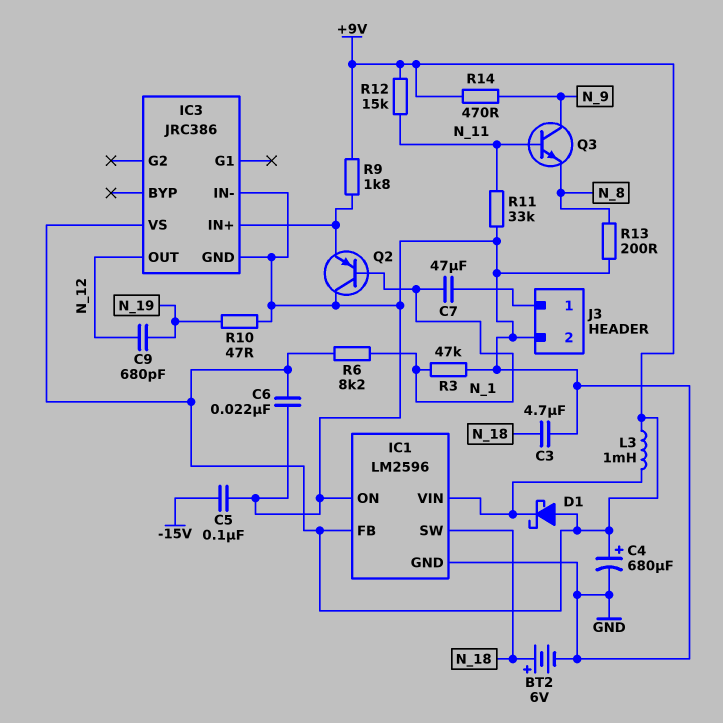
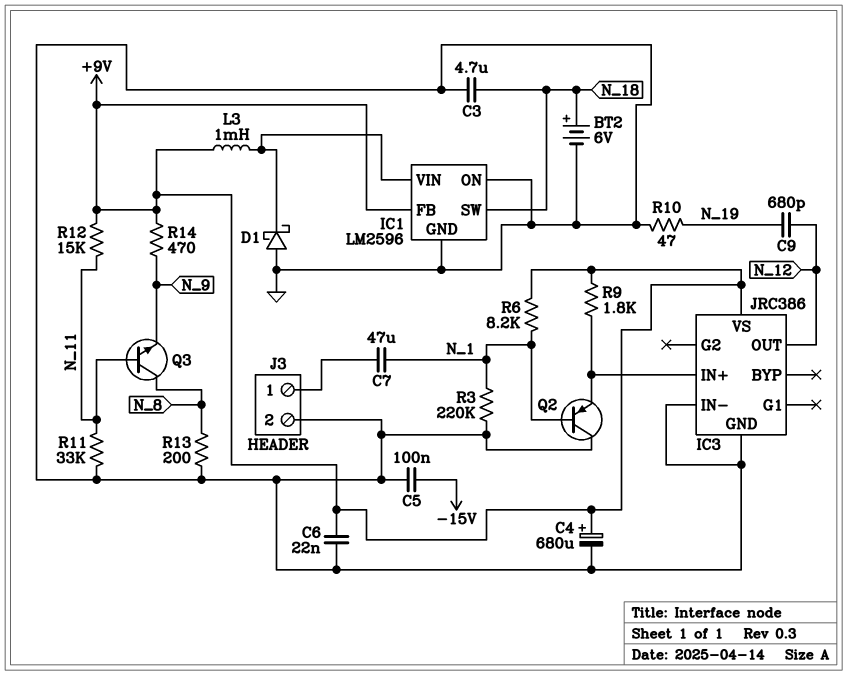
D1: schottky (A +9V, K IC1/VIN) -> schottky (A GND, K IC1/VIN)
Q3: NPN (B N_11, C N_9, E N_8) -> NPN (B N_11, C N_8, E N_9)
R3: 47k (GND, N_1) -> 220k (GND, N_1)

